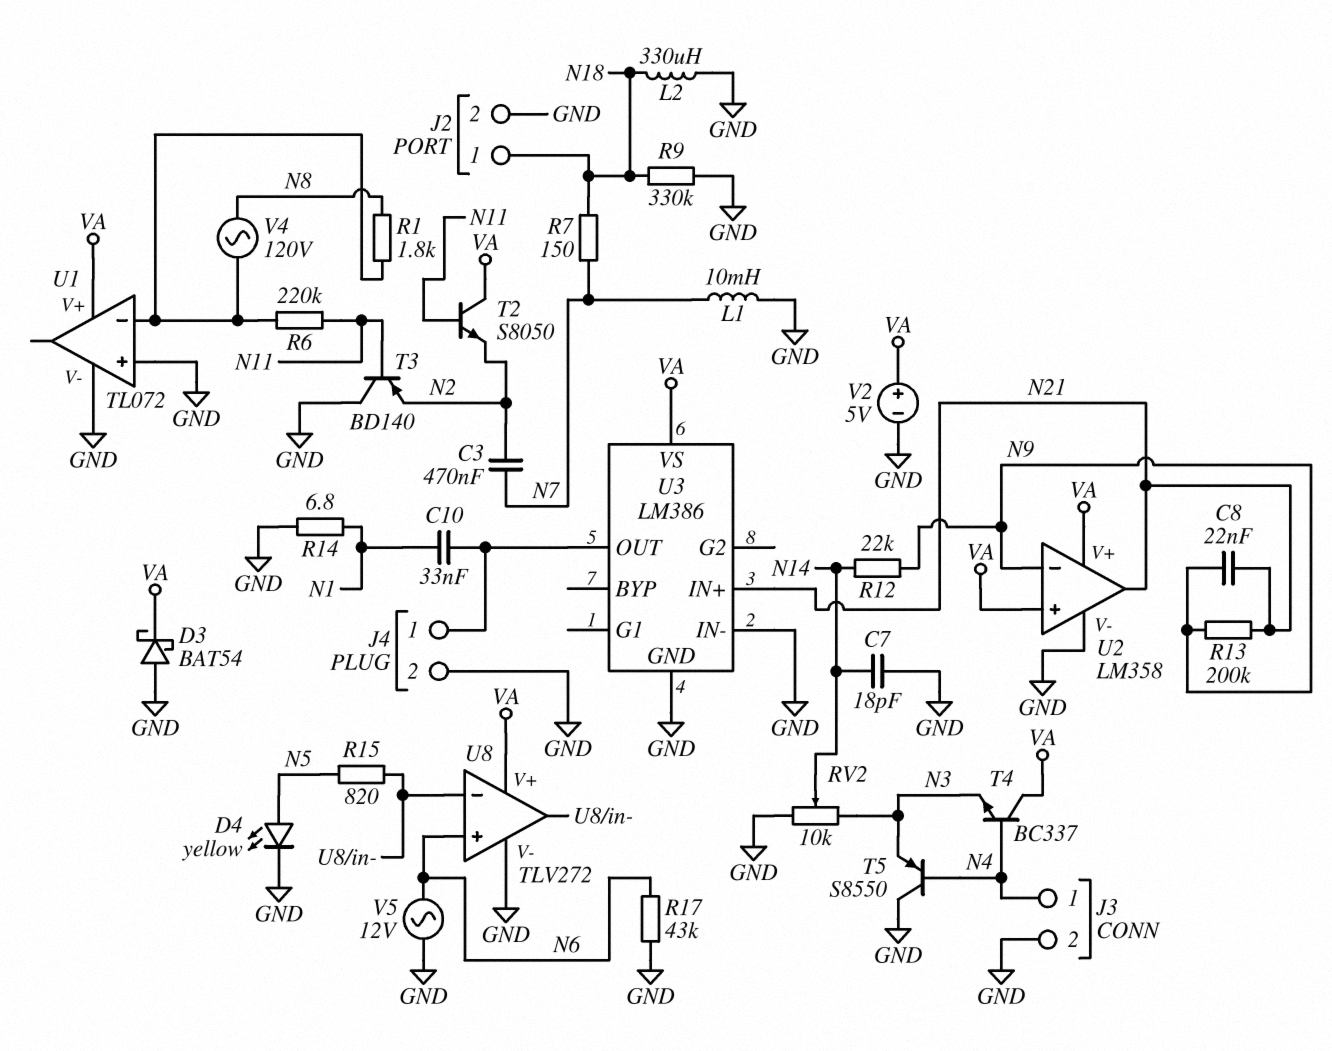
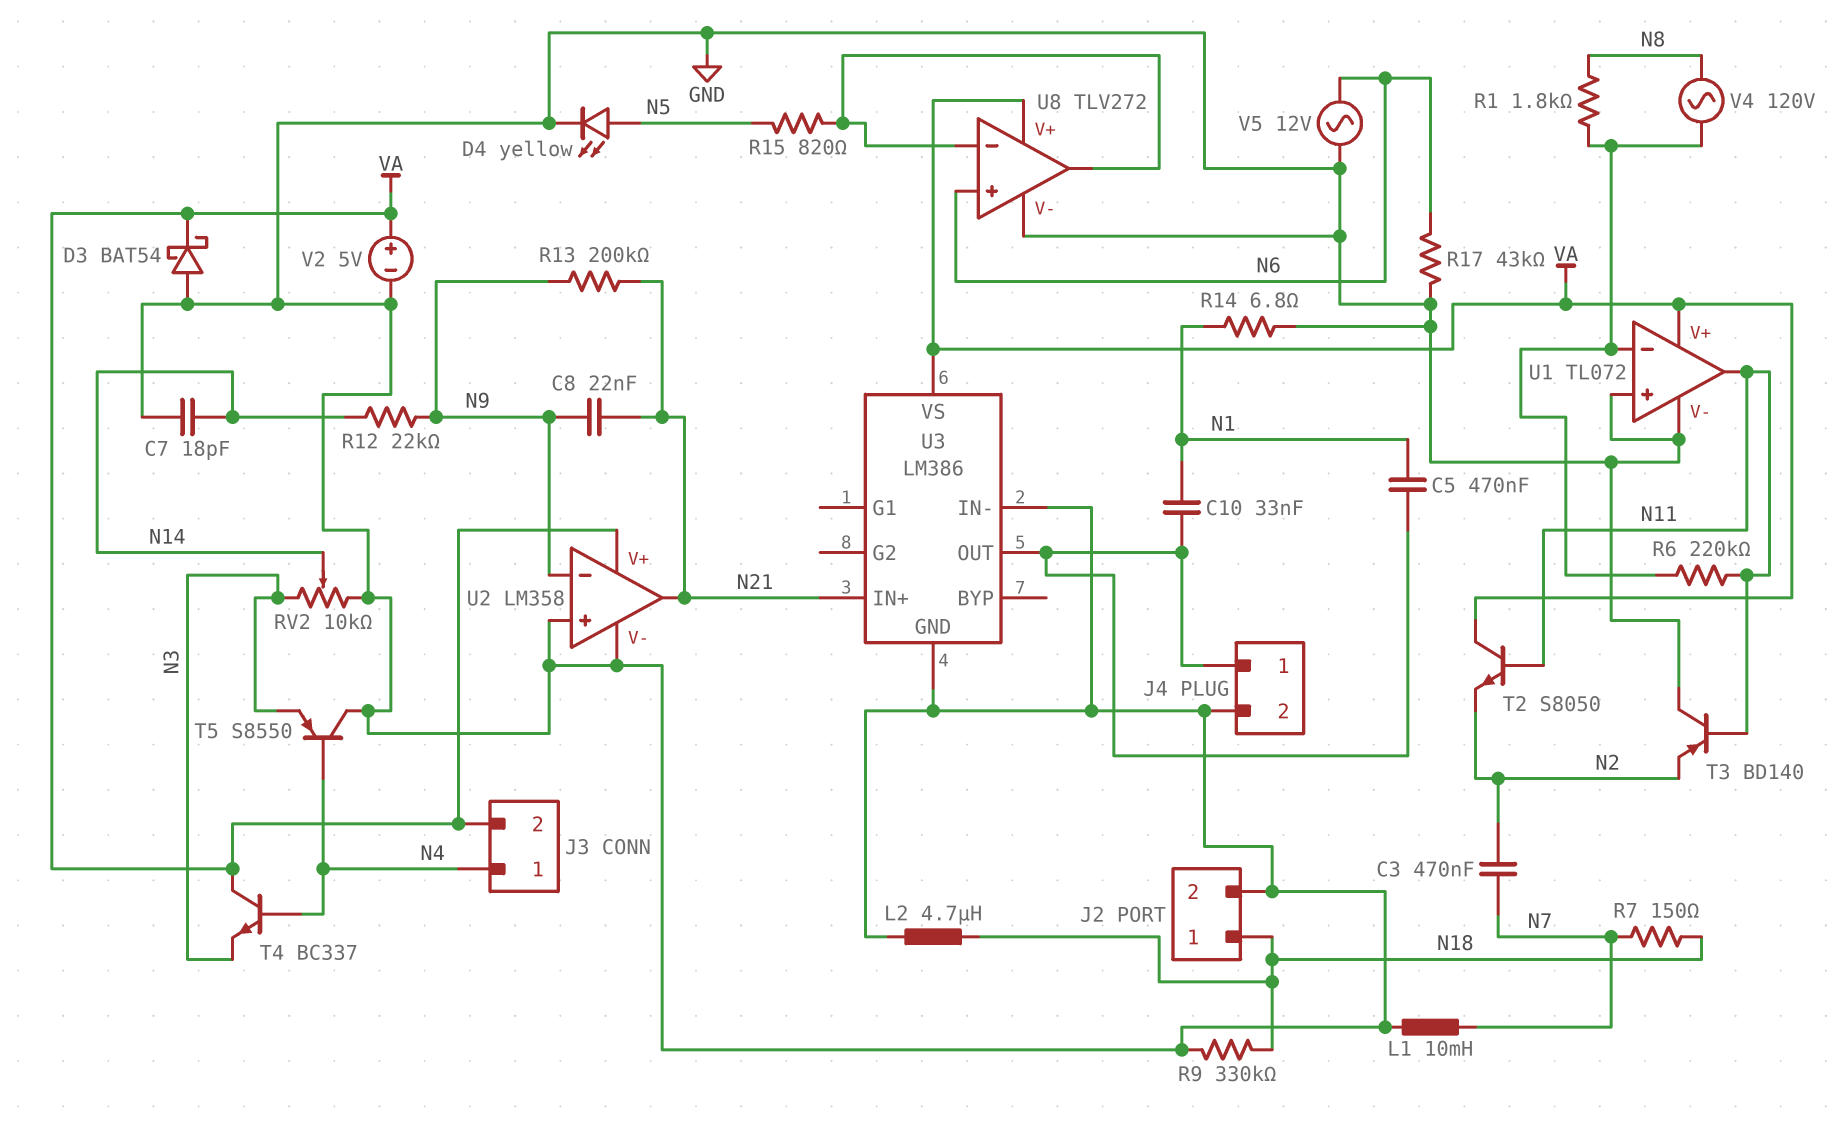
C5: none -> 470nF (J4/1, N1)
J3 pin 2: GND -> VA
L2: 330uH (GND, N18) -> 4.7uH (GND, N18)
U1 pin out: none -> N11
U2 pin in+: VA -> GND

